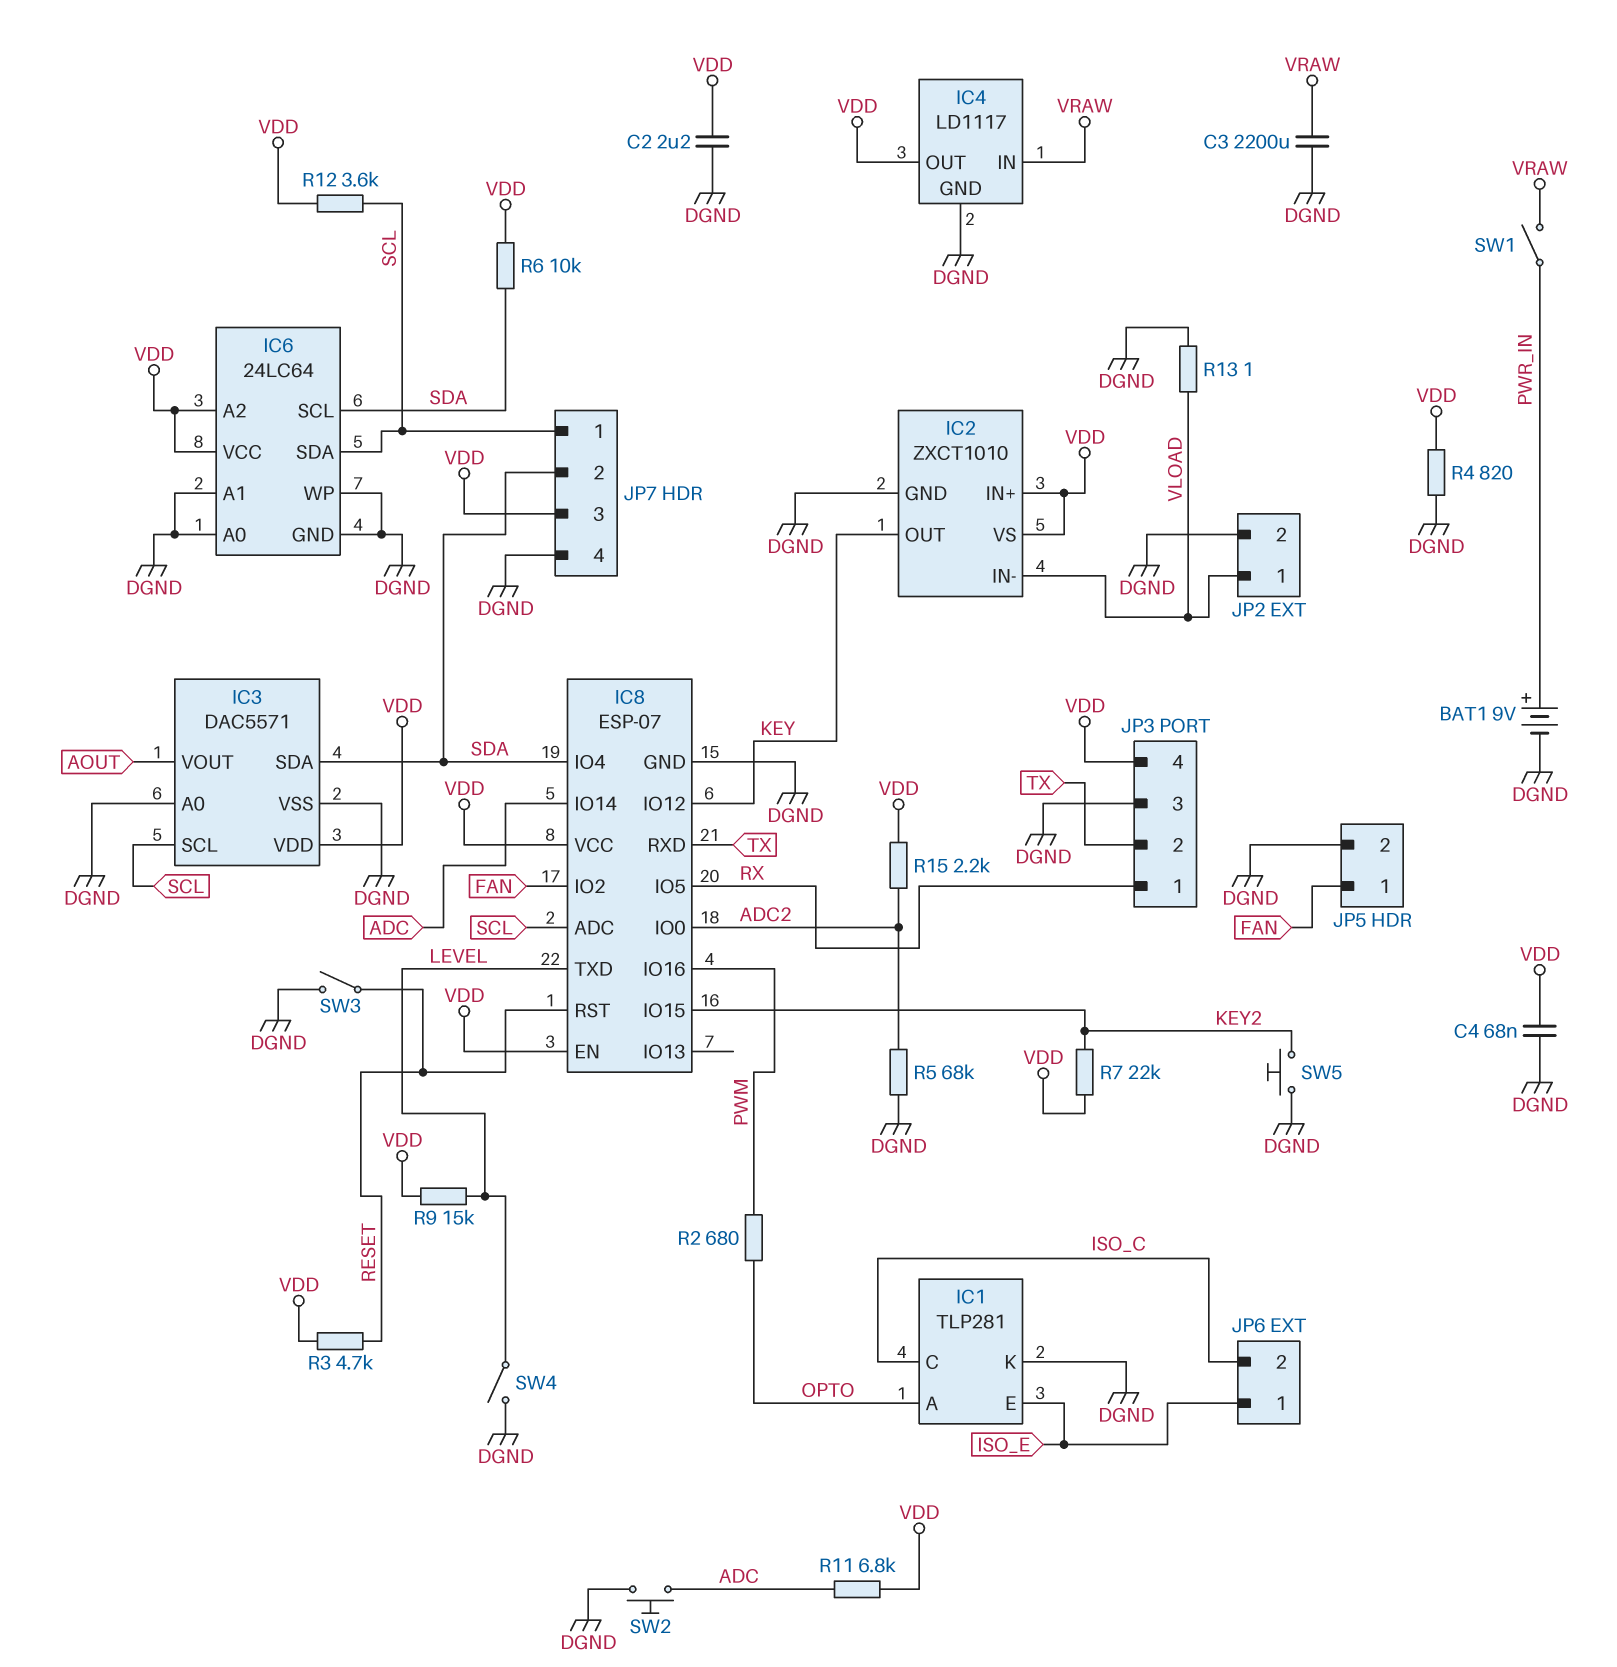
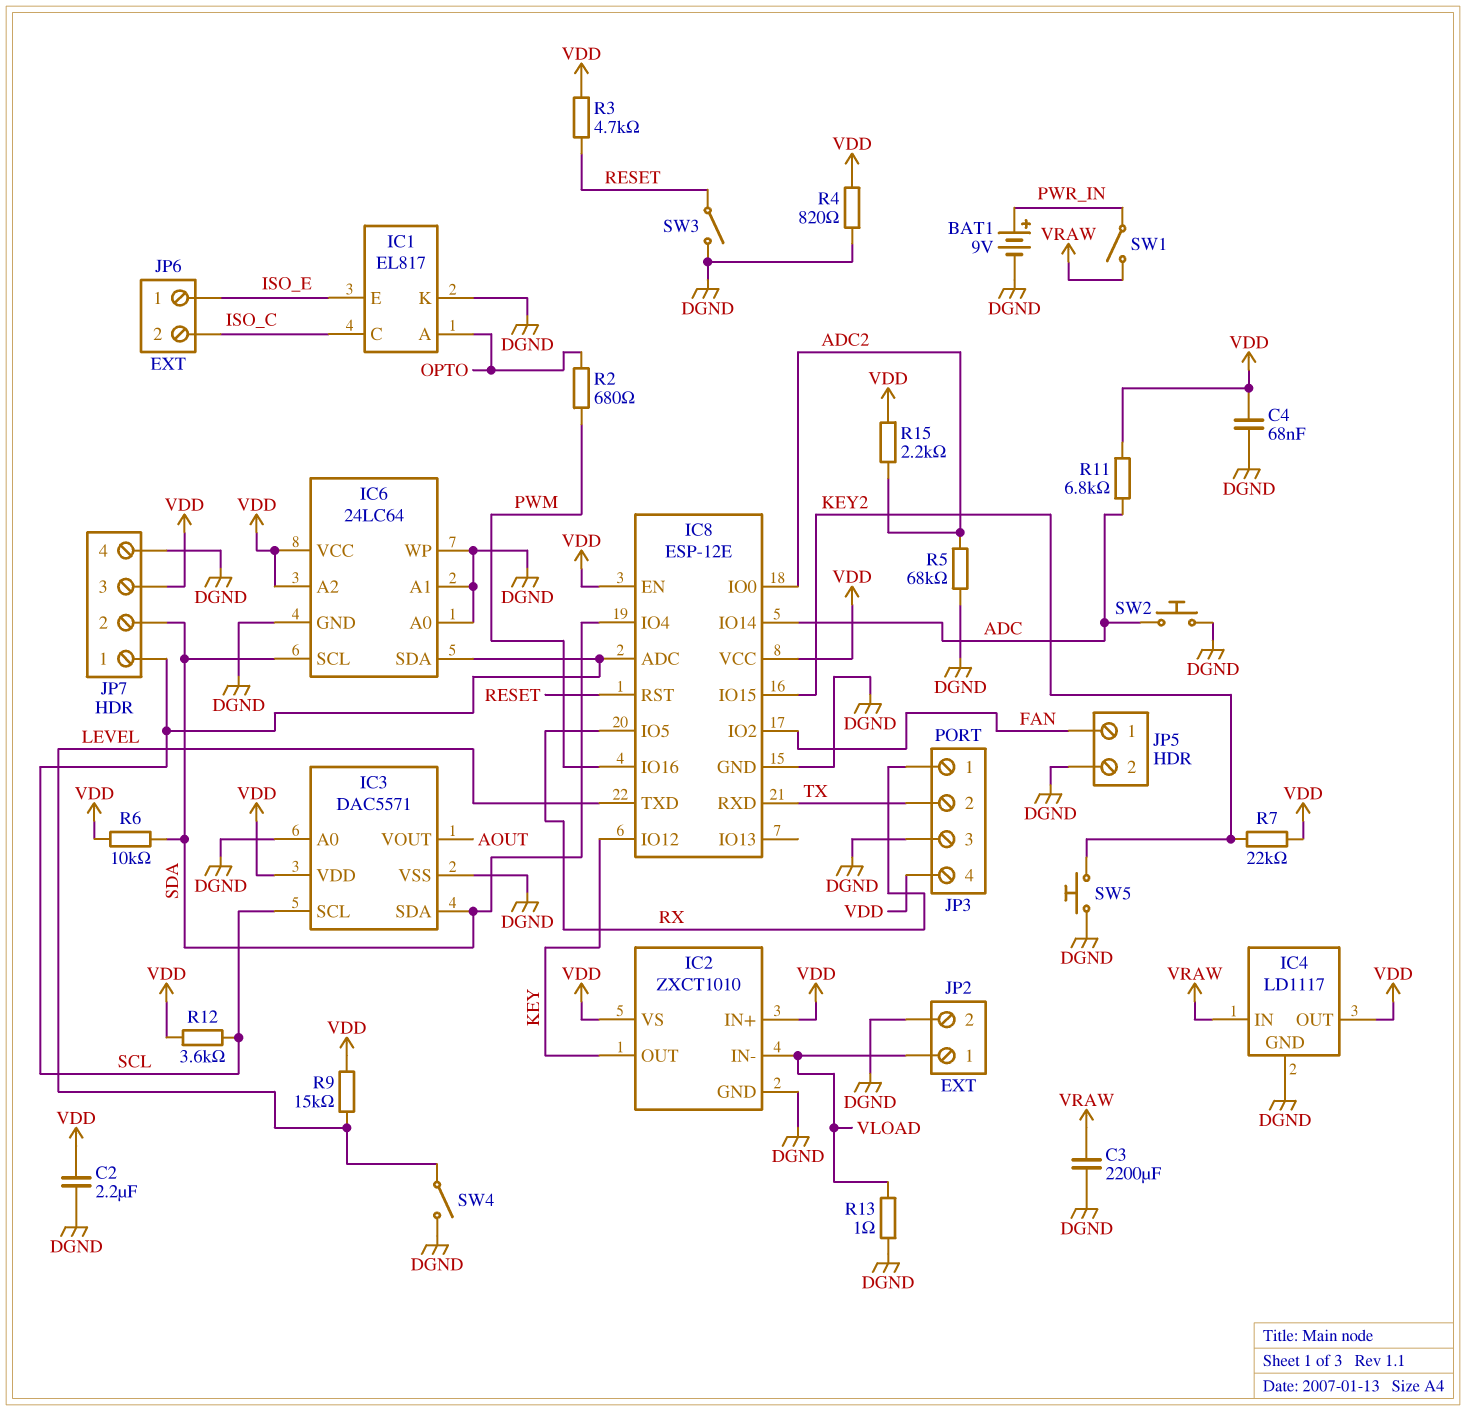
IC1: TLP281 -> EL817
IC8: ESP-07 -> ESP-12E

